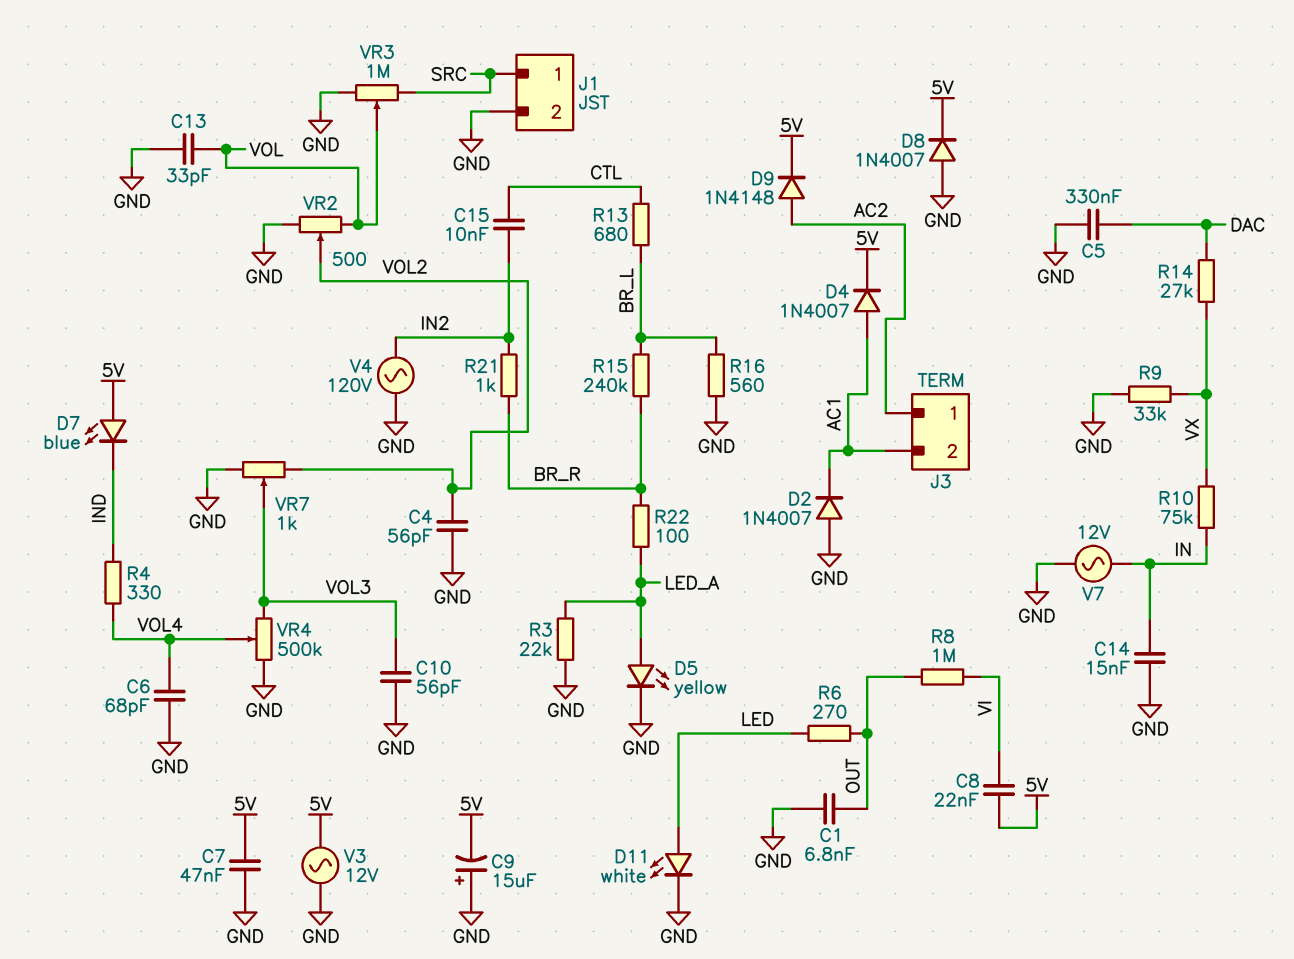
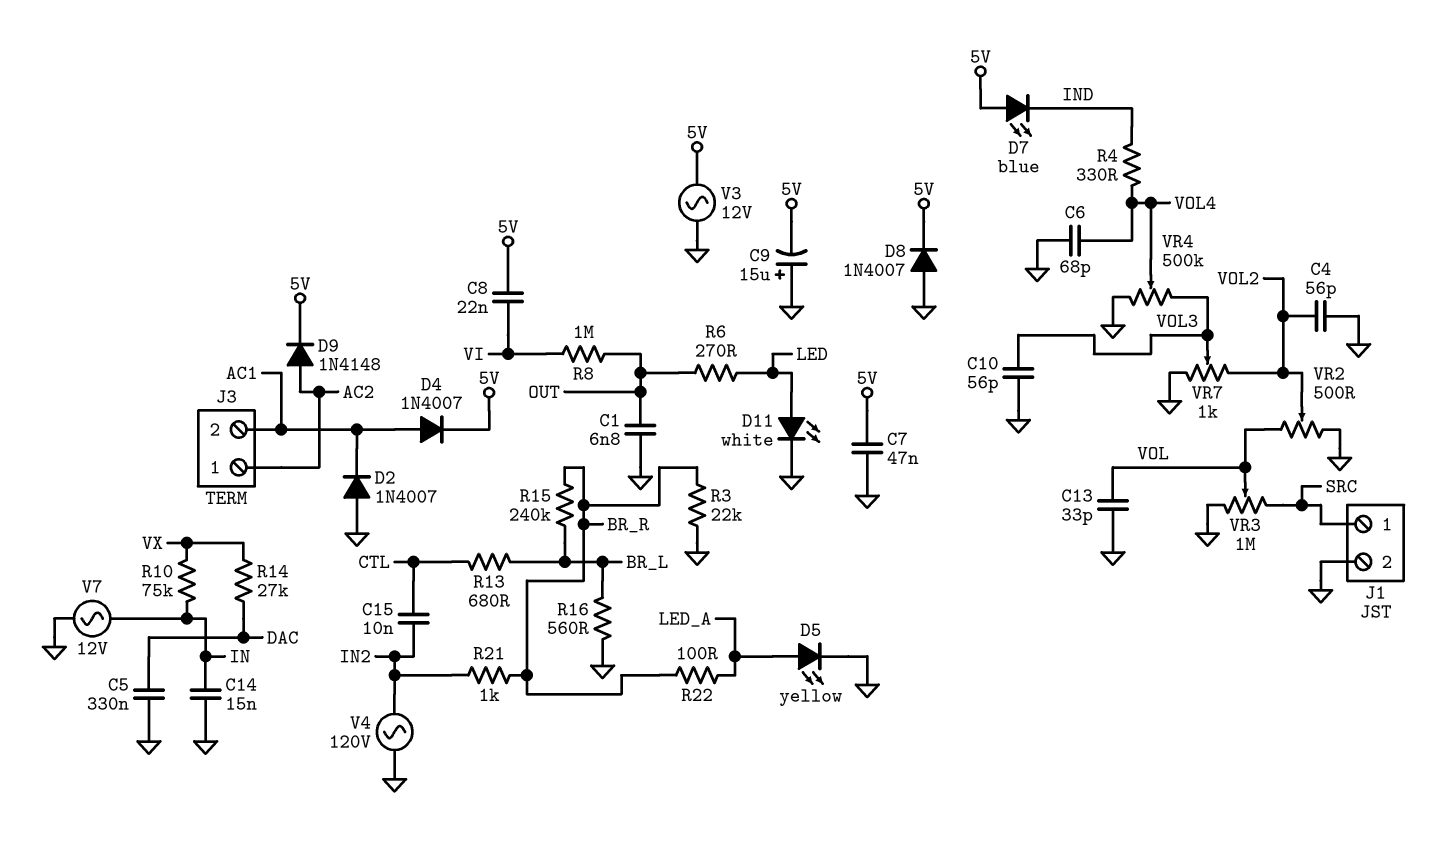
R3: 22k (GND, LED_A) -> 22k (BR_R, GND)
R9: 33k (GND, VX) -> none

